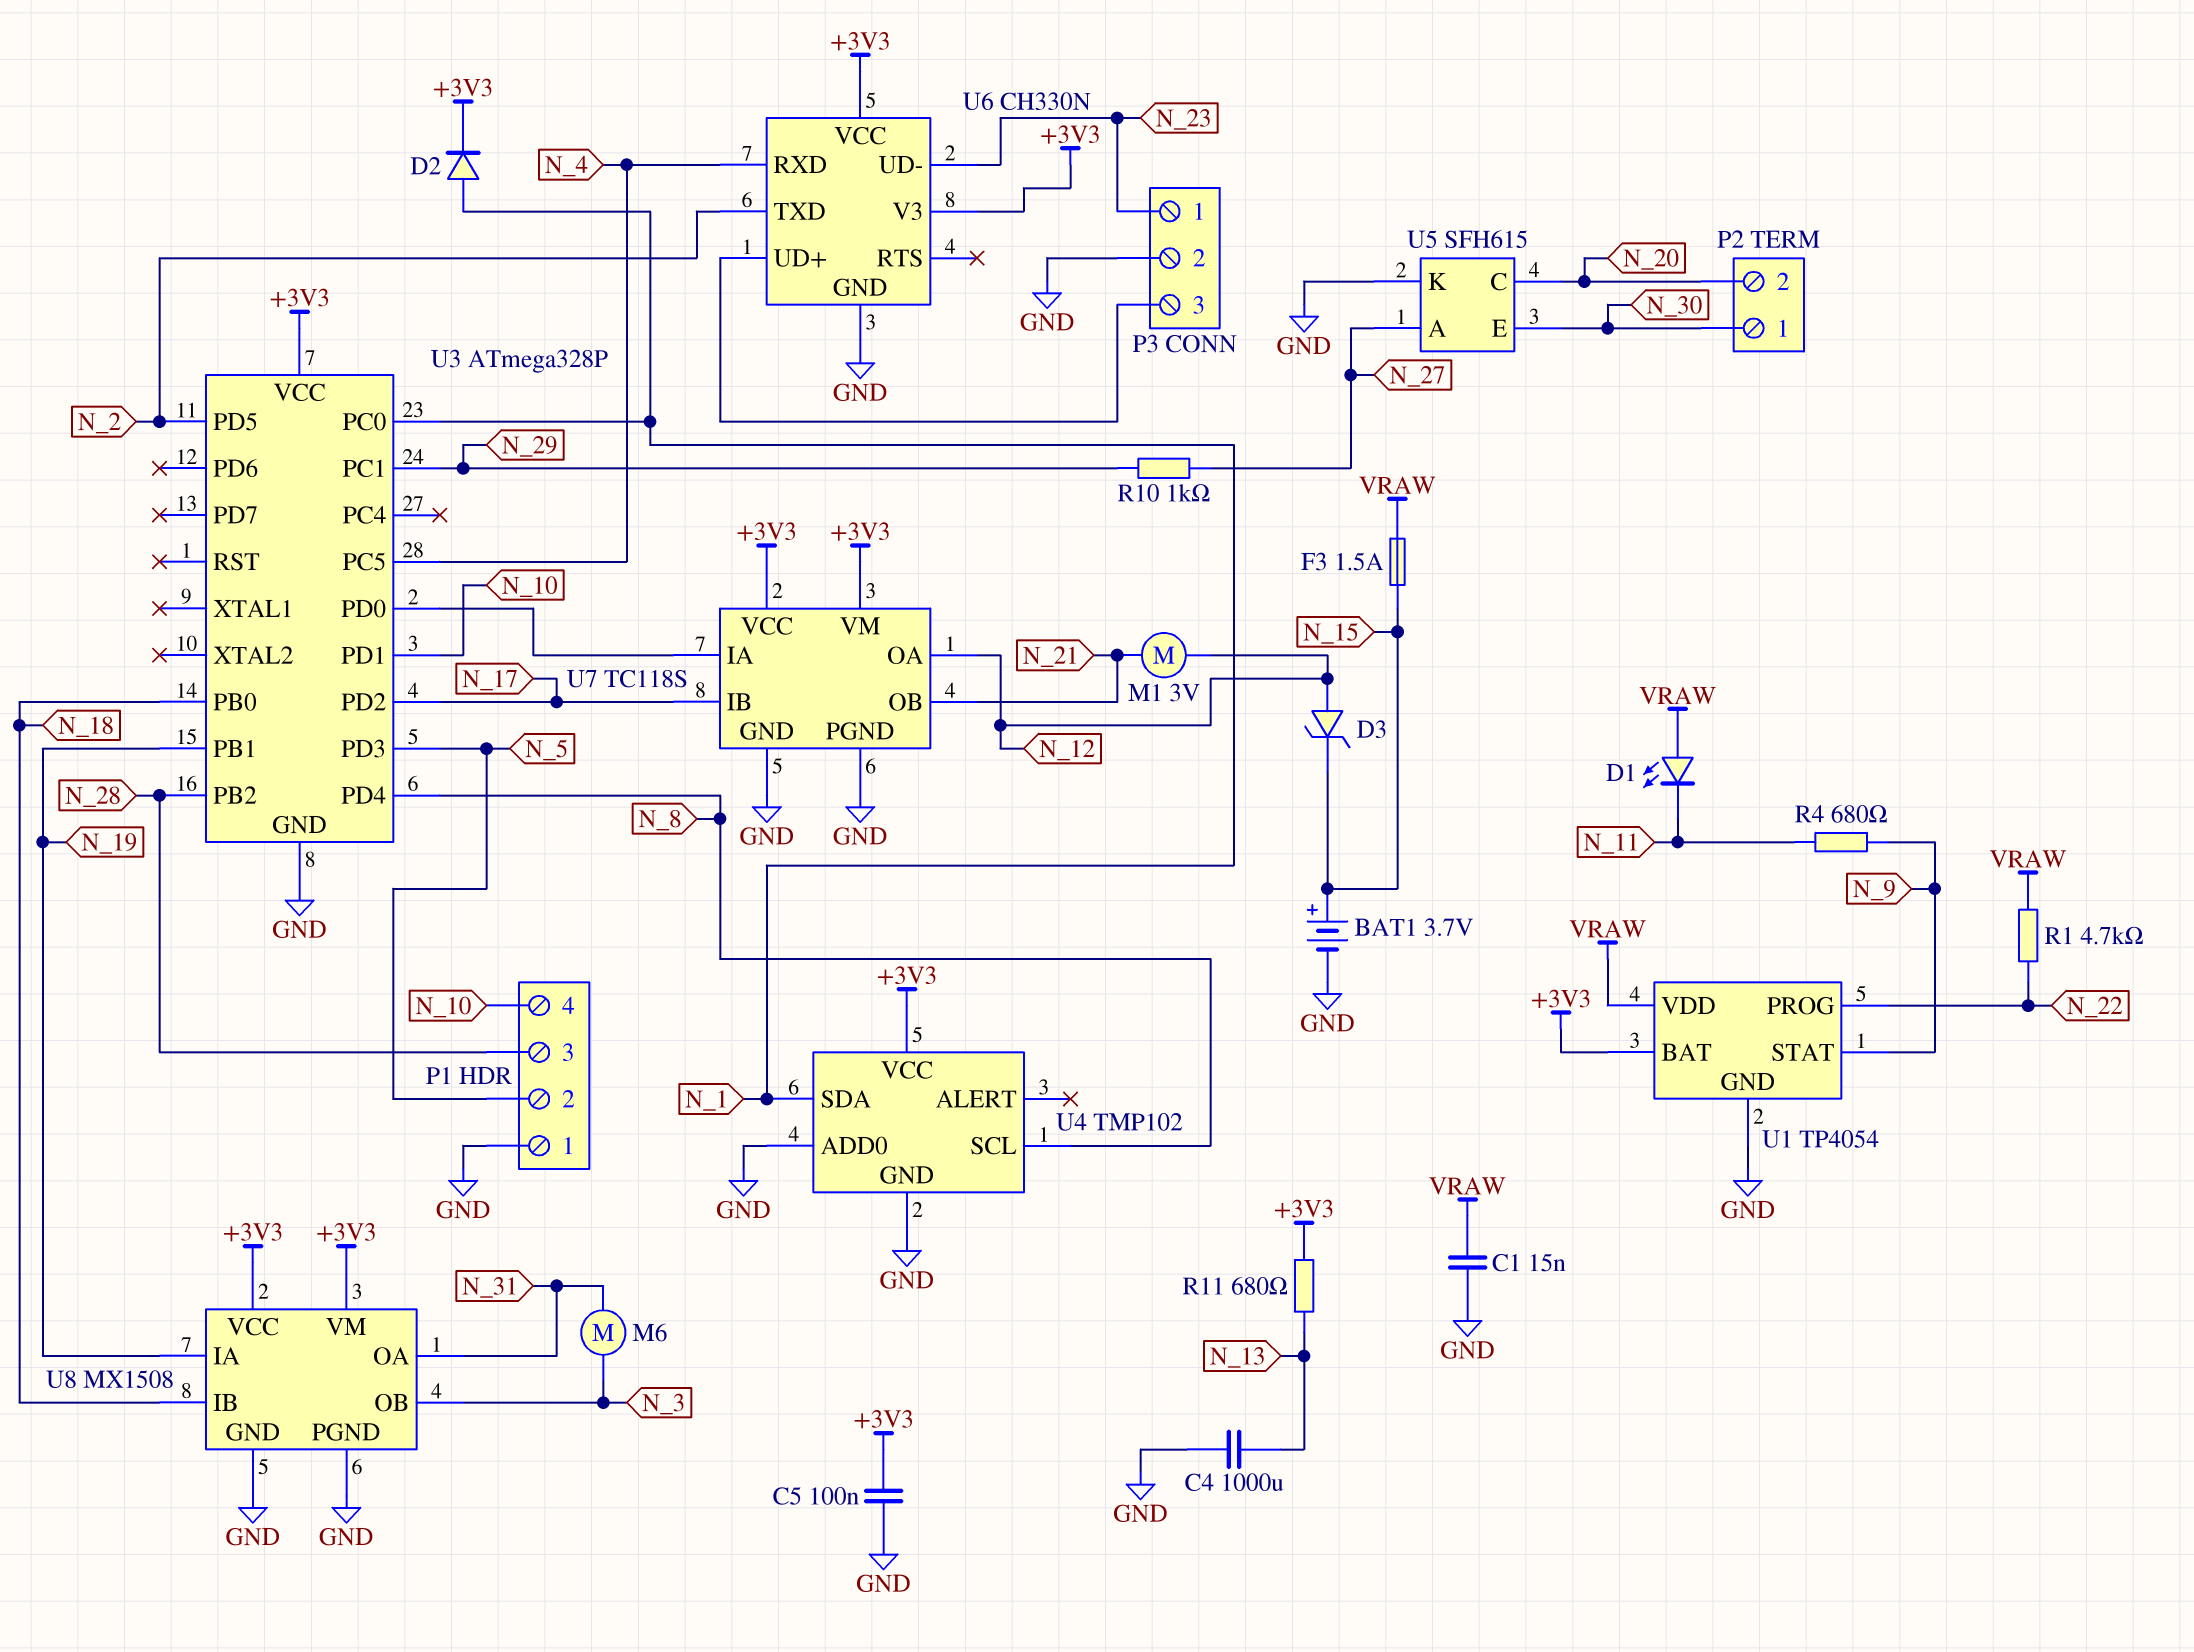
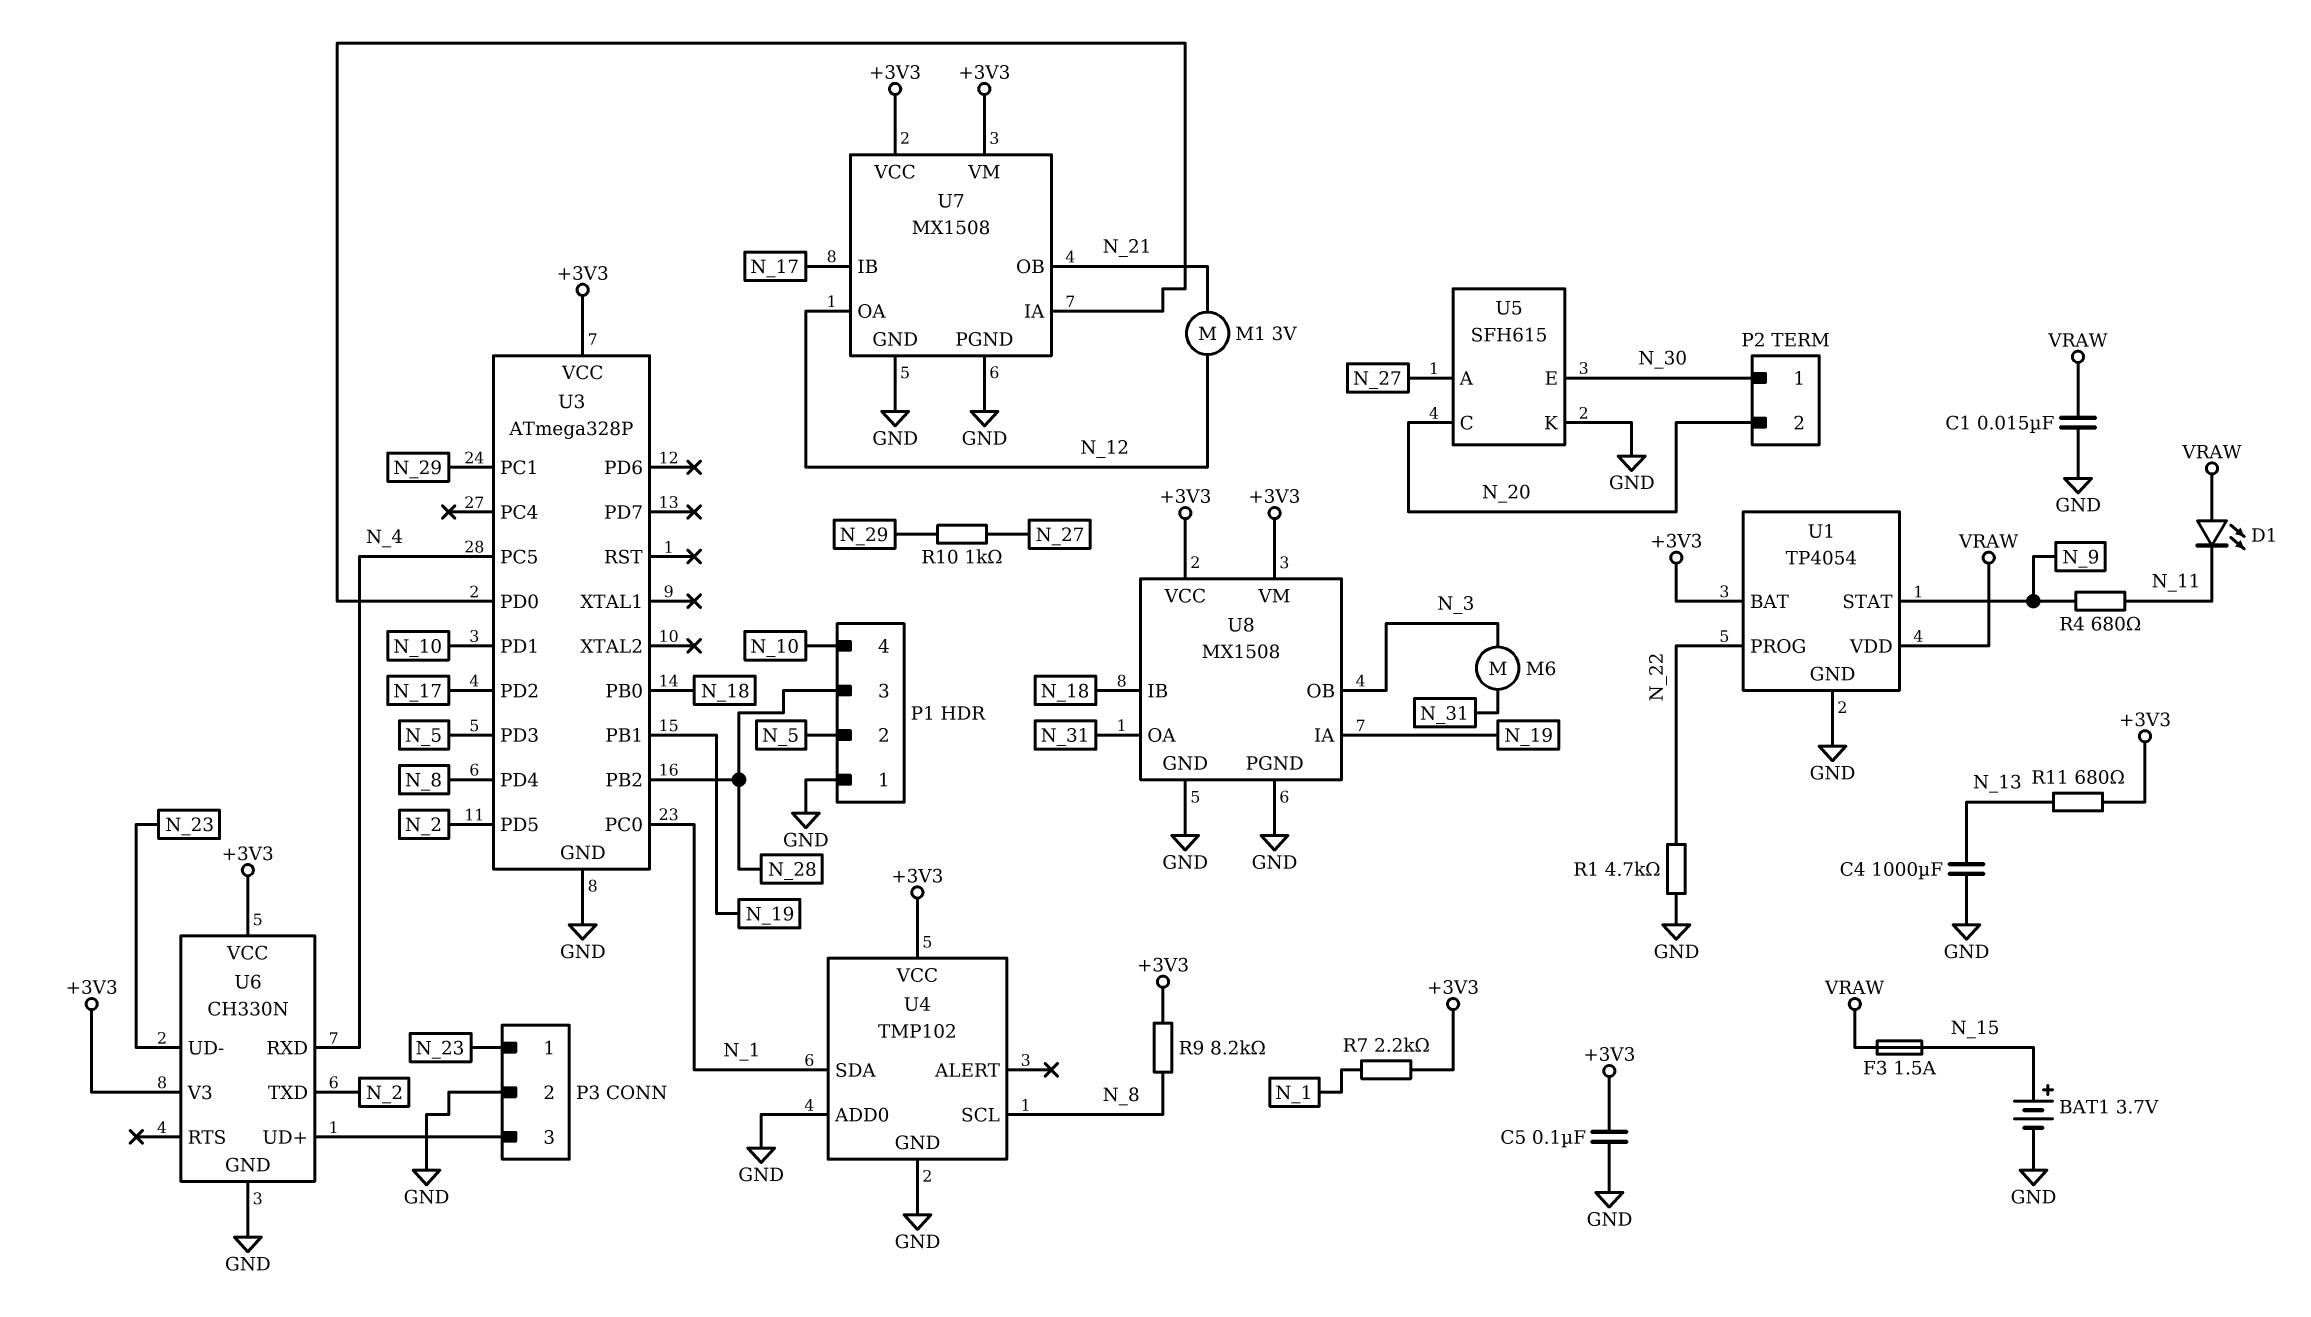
D2: diode (A N_1, K +3V3) -> none
D3: zener (A N_12, K N_15) -> none
R1: 4.7k (N_22, VRAW) -> 4.7k (GND, N_22)
R7: none -> 2.2k (+3V3, N_1)
R9: none -> 8.2k (+3V3, N_8)
U7: TC118S -> MX1508

